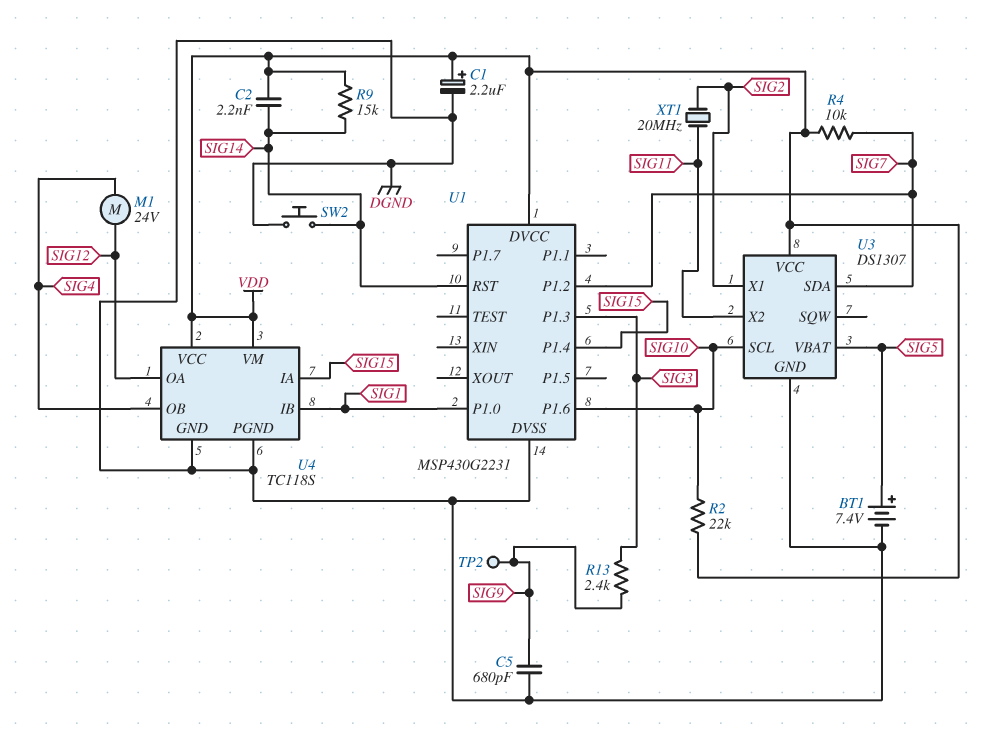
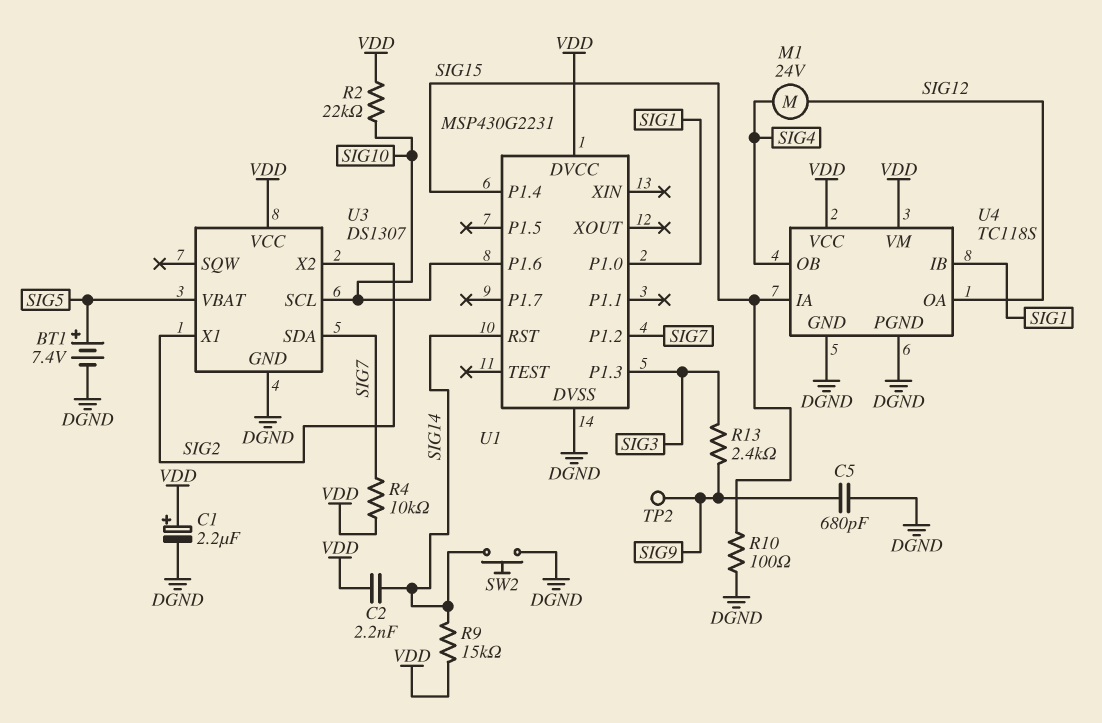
R10: none -> 100 (DGND, SIG15)
U3 pin X2: SIG11 -> SIG2
XT1: 20MHz (SIG2, SIG11) -> none

